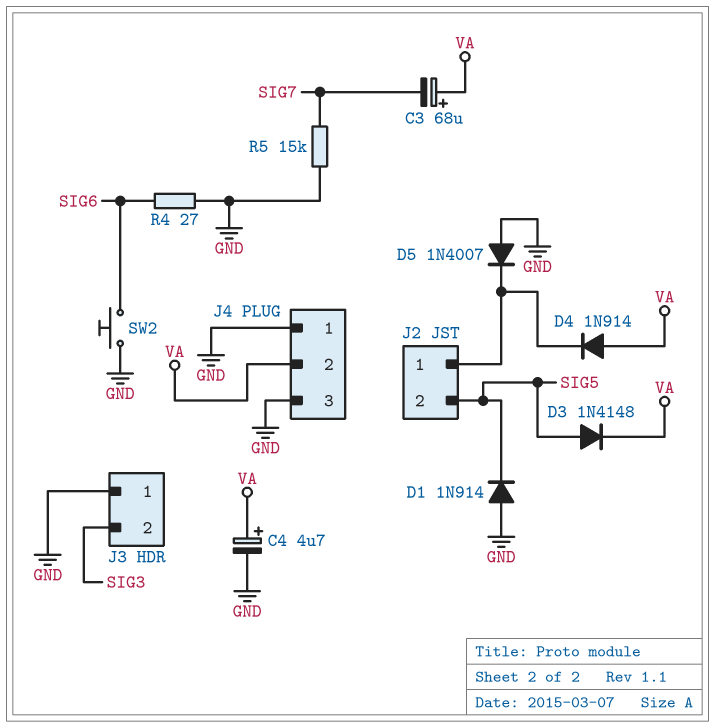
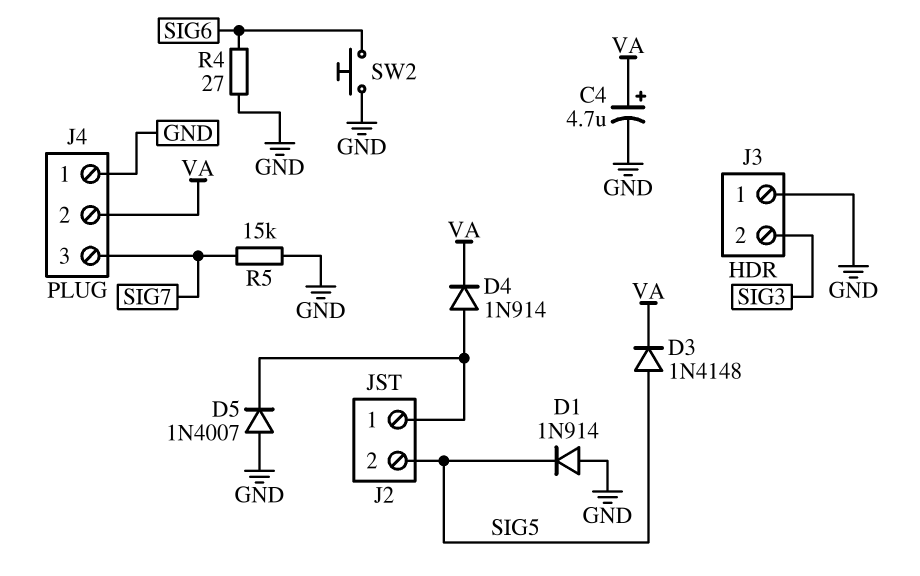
C3: 68uF (plus VA, minus SIG7) -> none
D4: diode 1N914 (A VA, K J2/1) -> diode 1N914 (A J2/1, K VA)
J4 pin 3: GND -> SIG7

